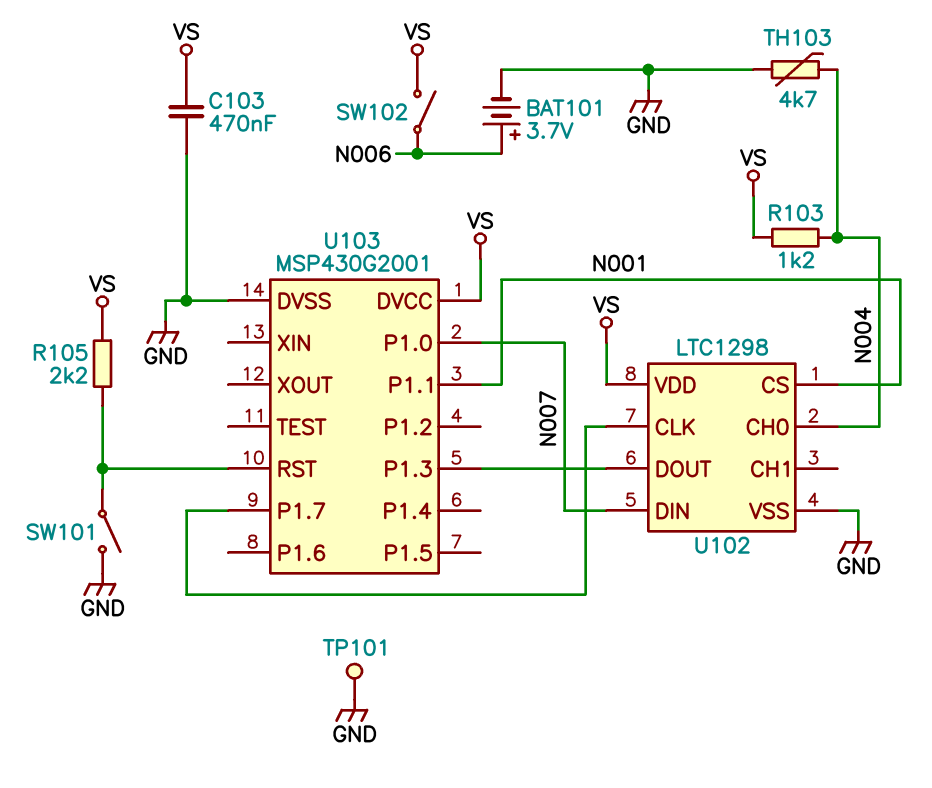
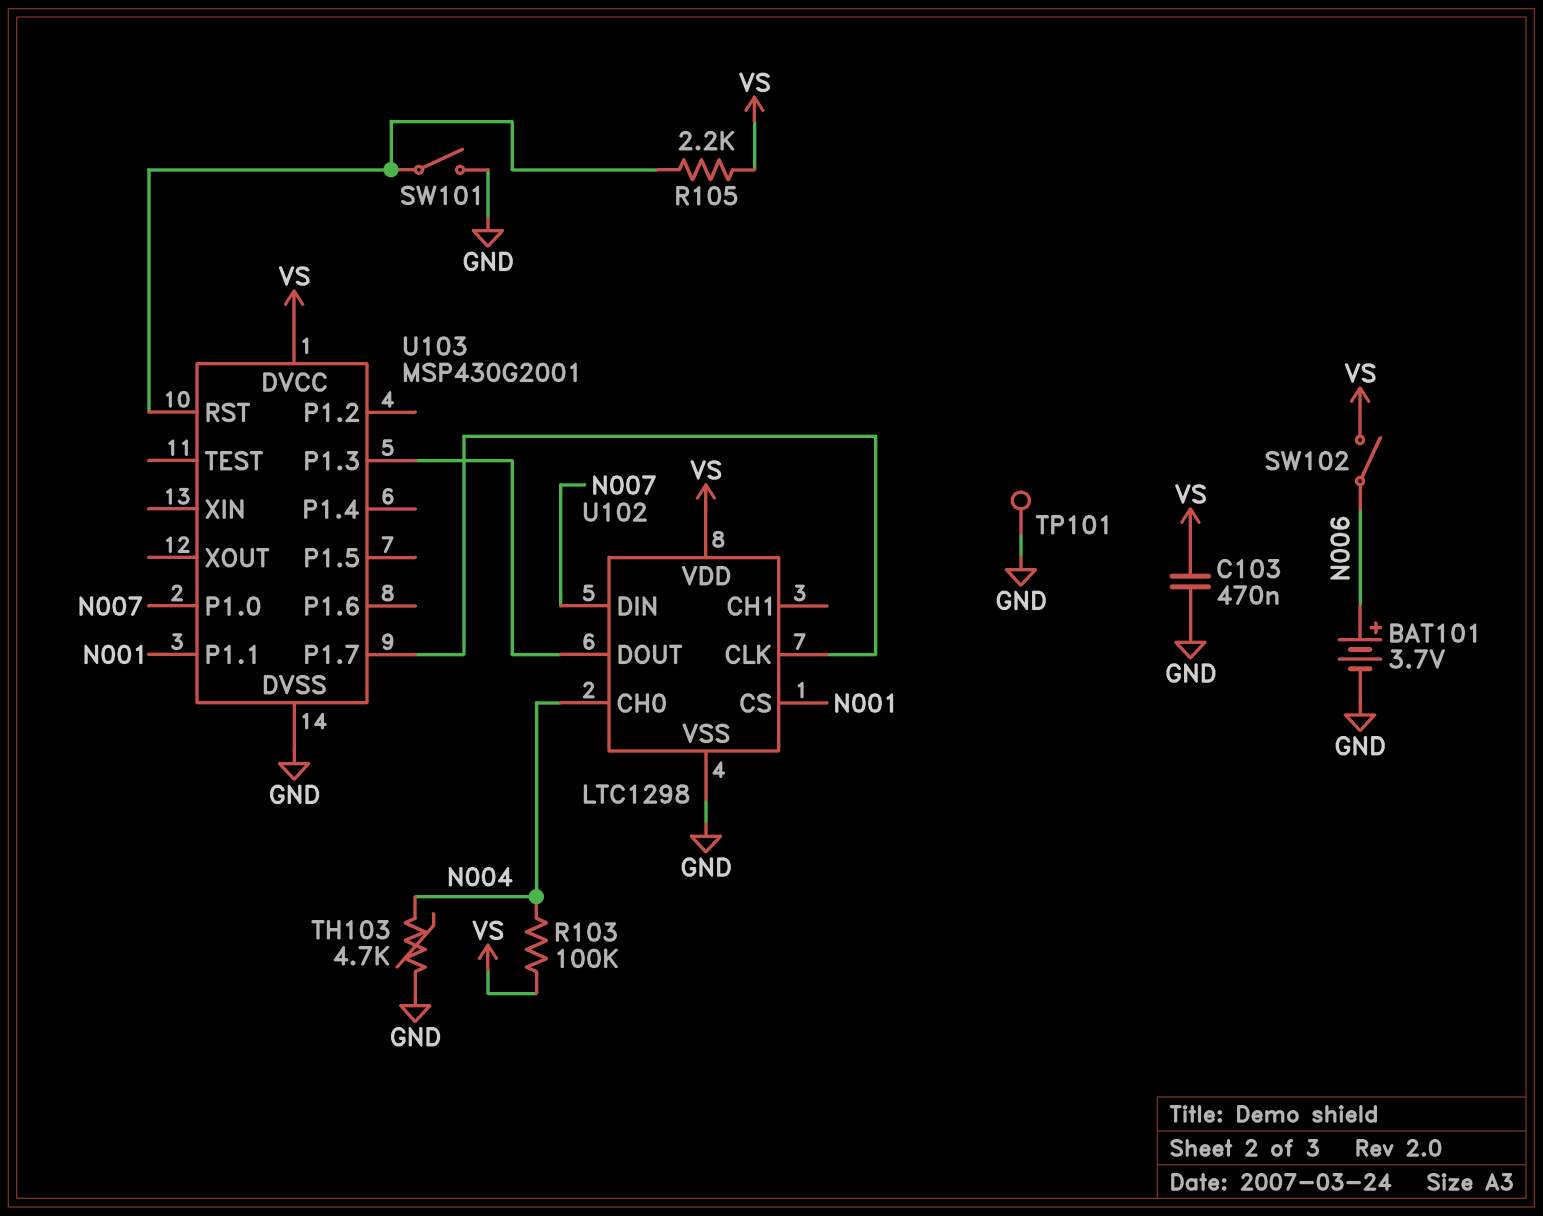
R103: 1.2k (N004, VS) -> 100k (N004, VS)

